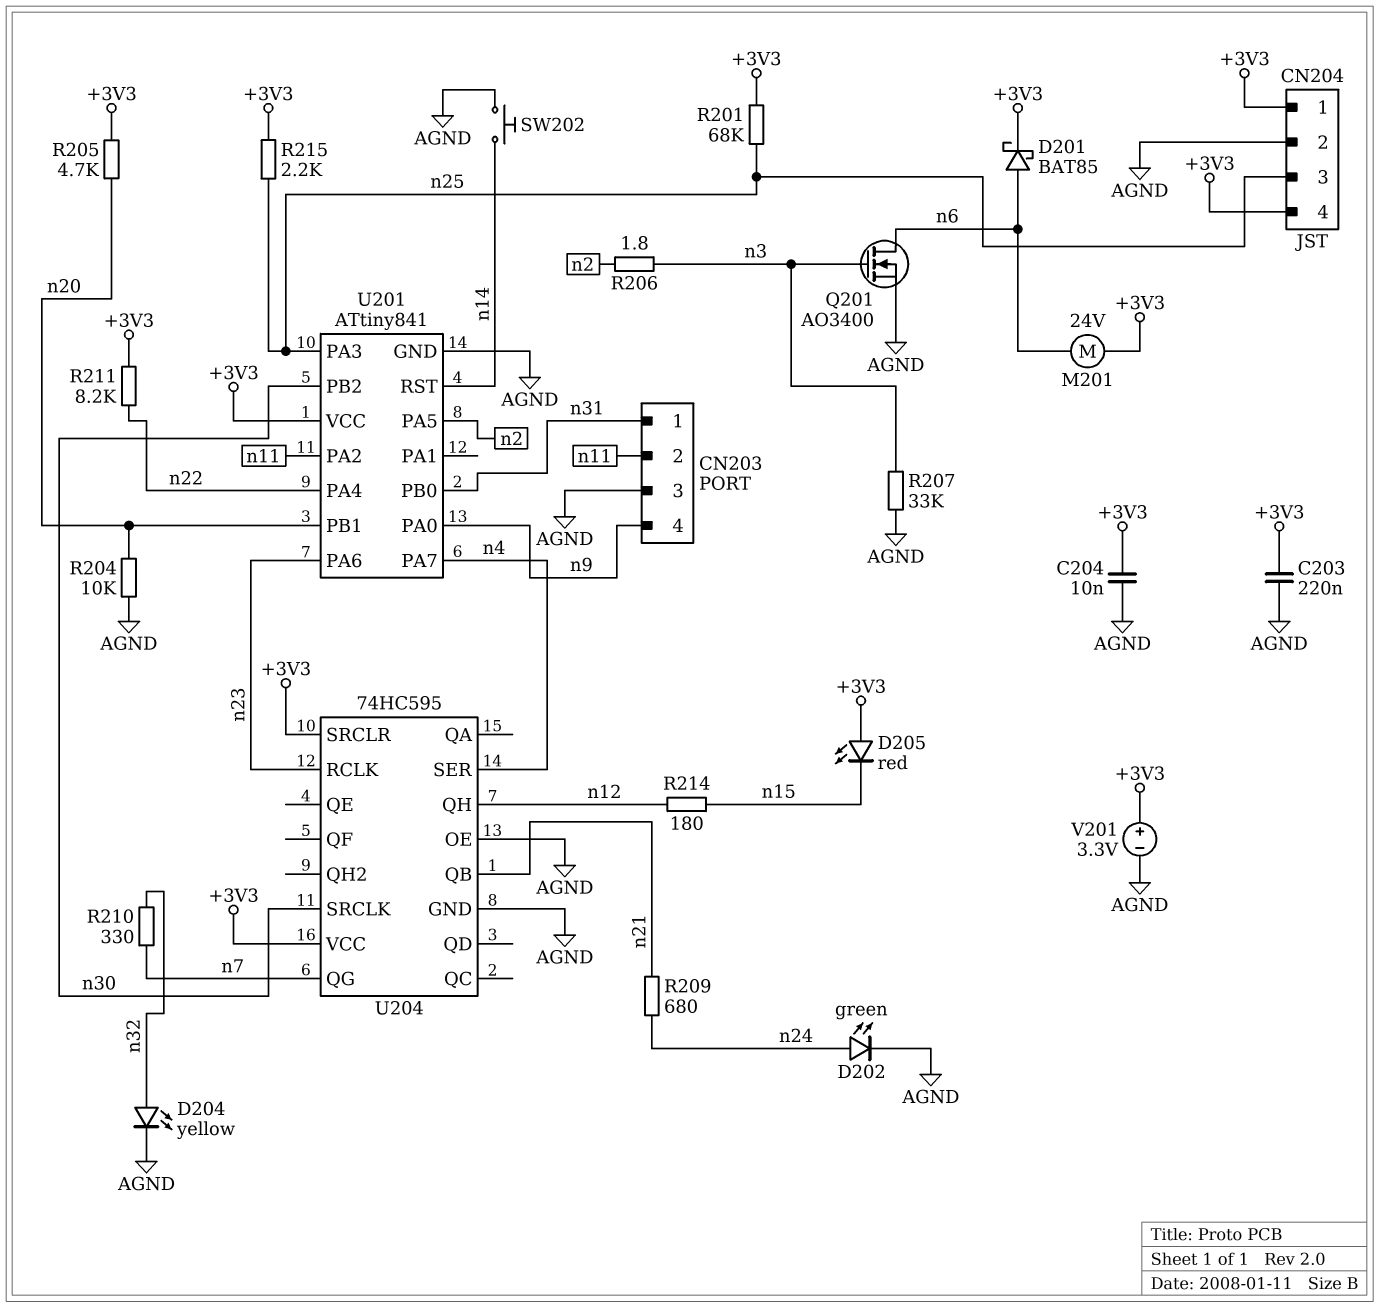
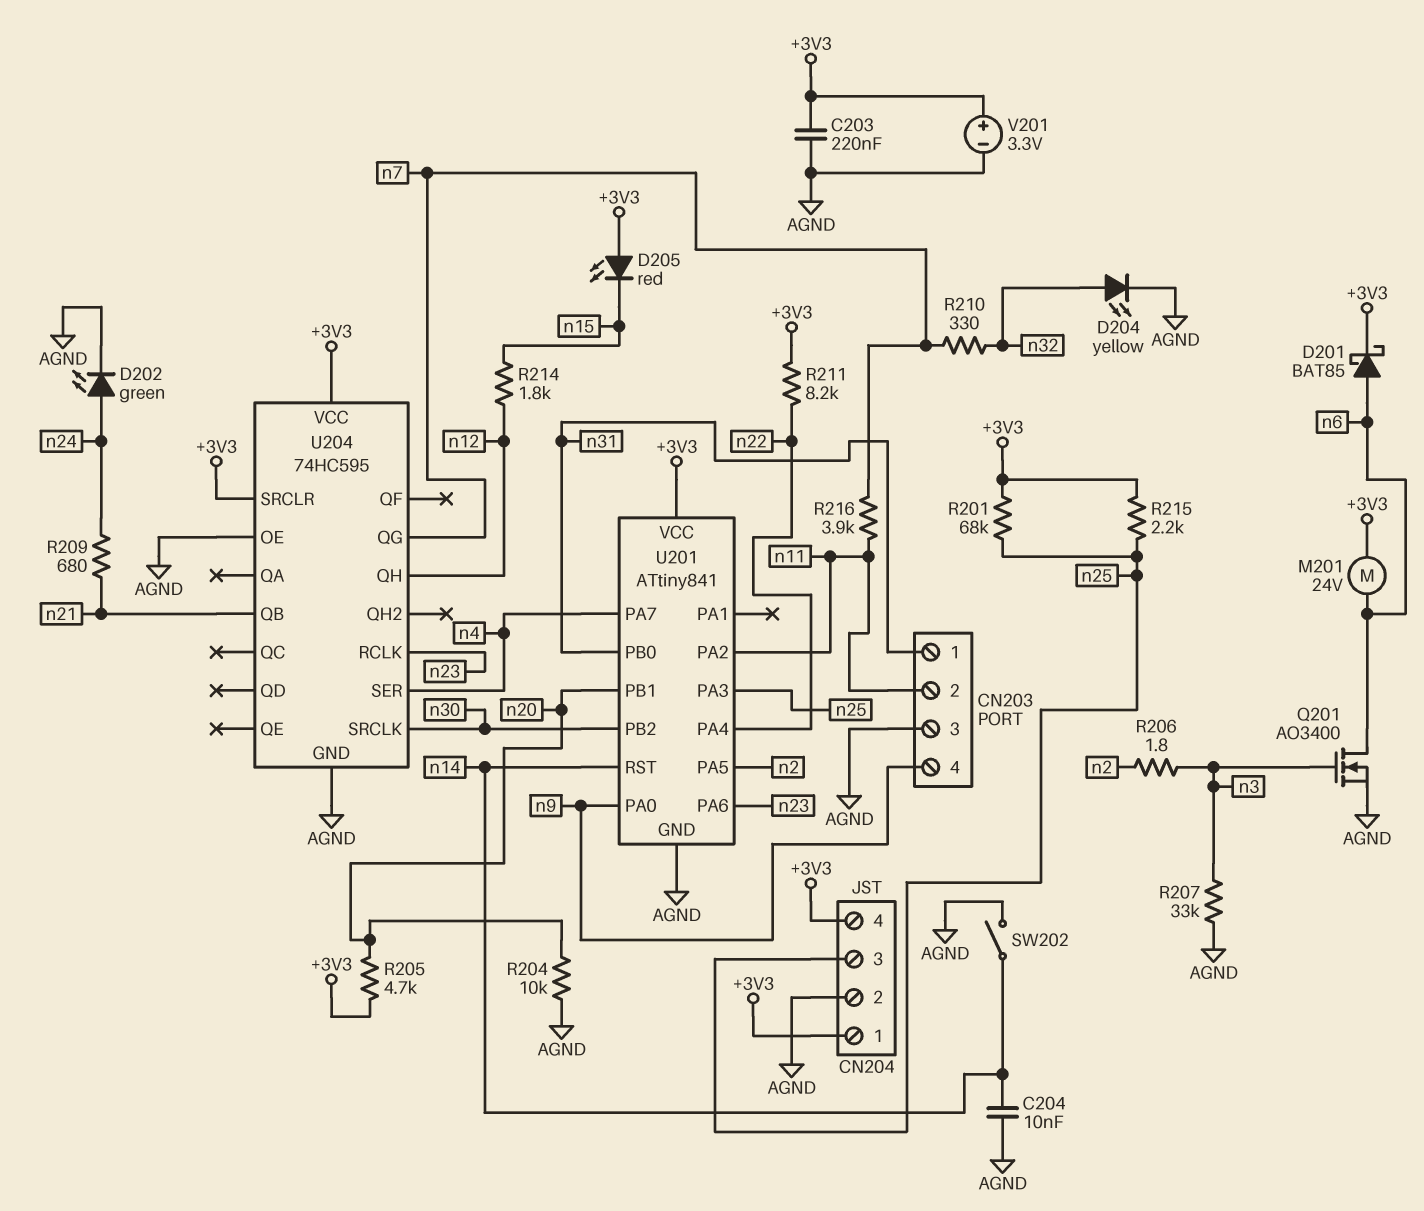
C204: 10nF (+3V3, AGND) -> 10nF (AGND, n14)
R214: 180 (n12, n15) -> 1.8k (n12, n15)
R216: none -> 3.9k (n7, n11)
SW202: button (AGND, n14) -> switch (AGND, n14)

